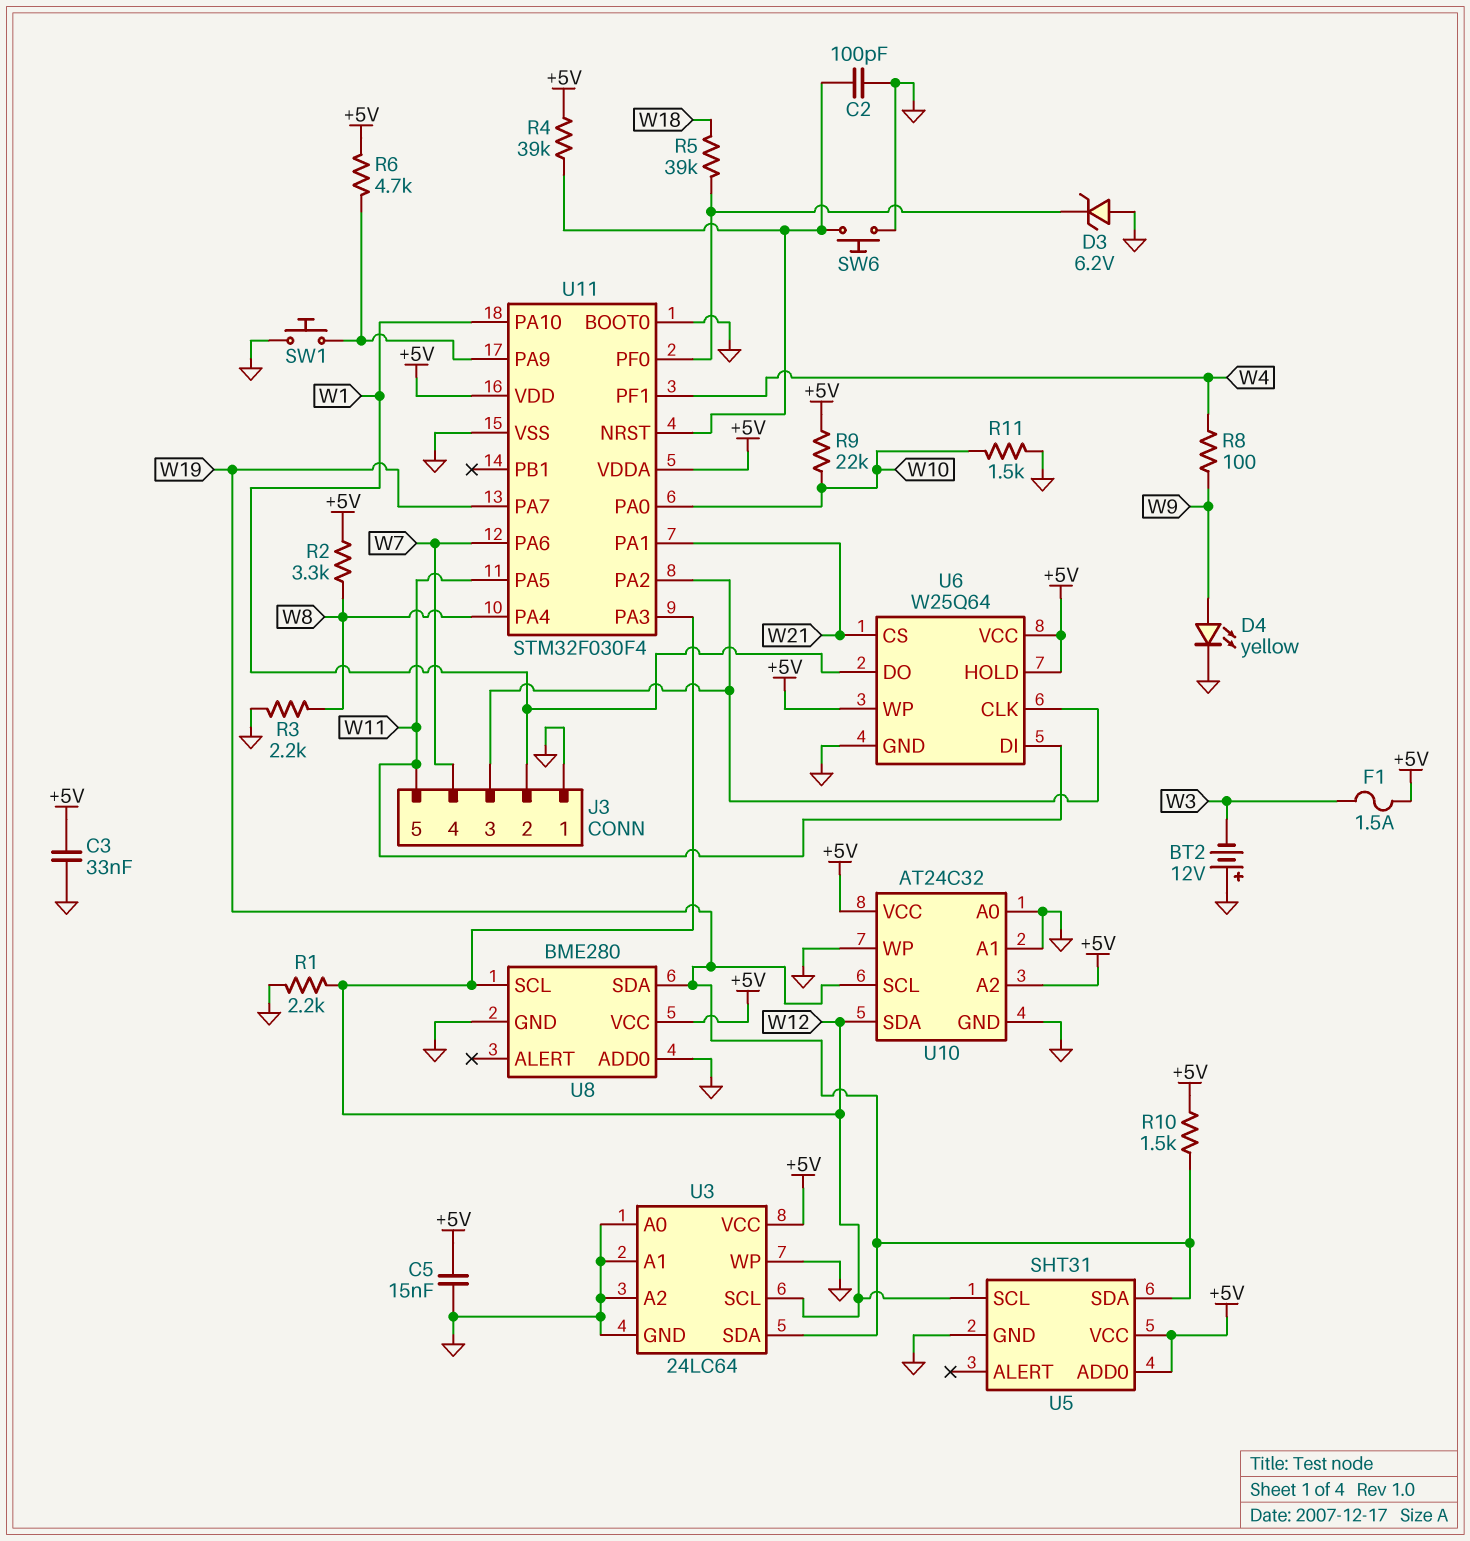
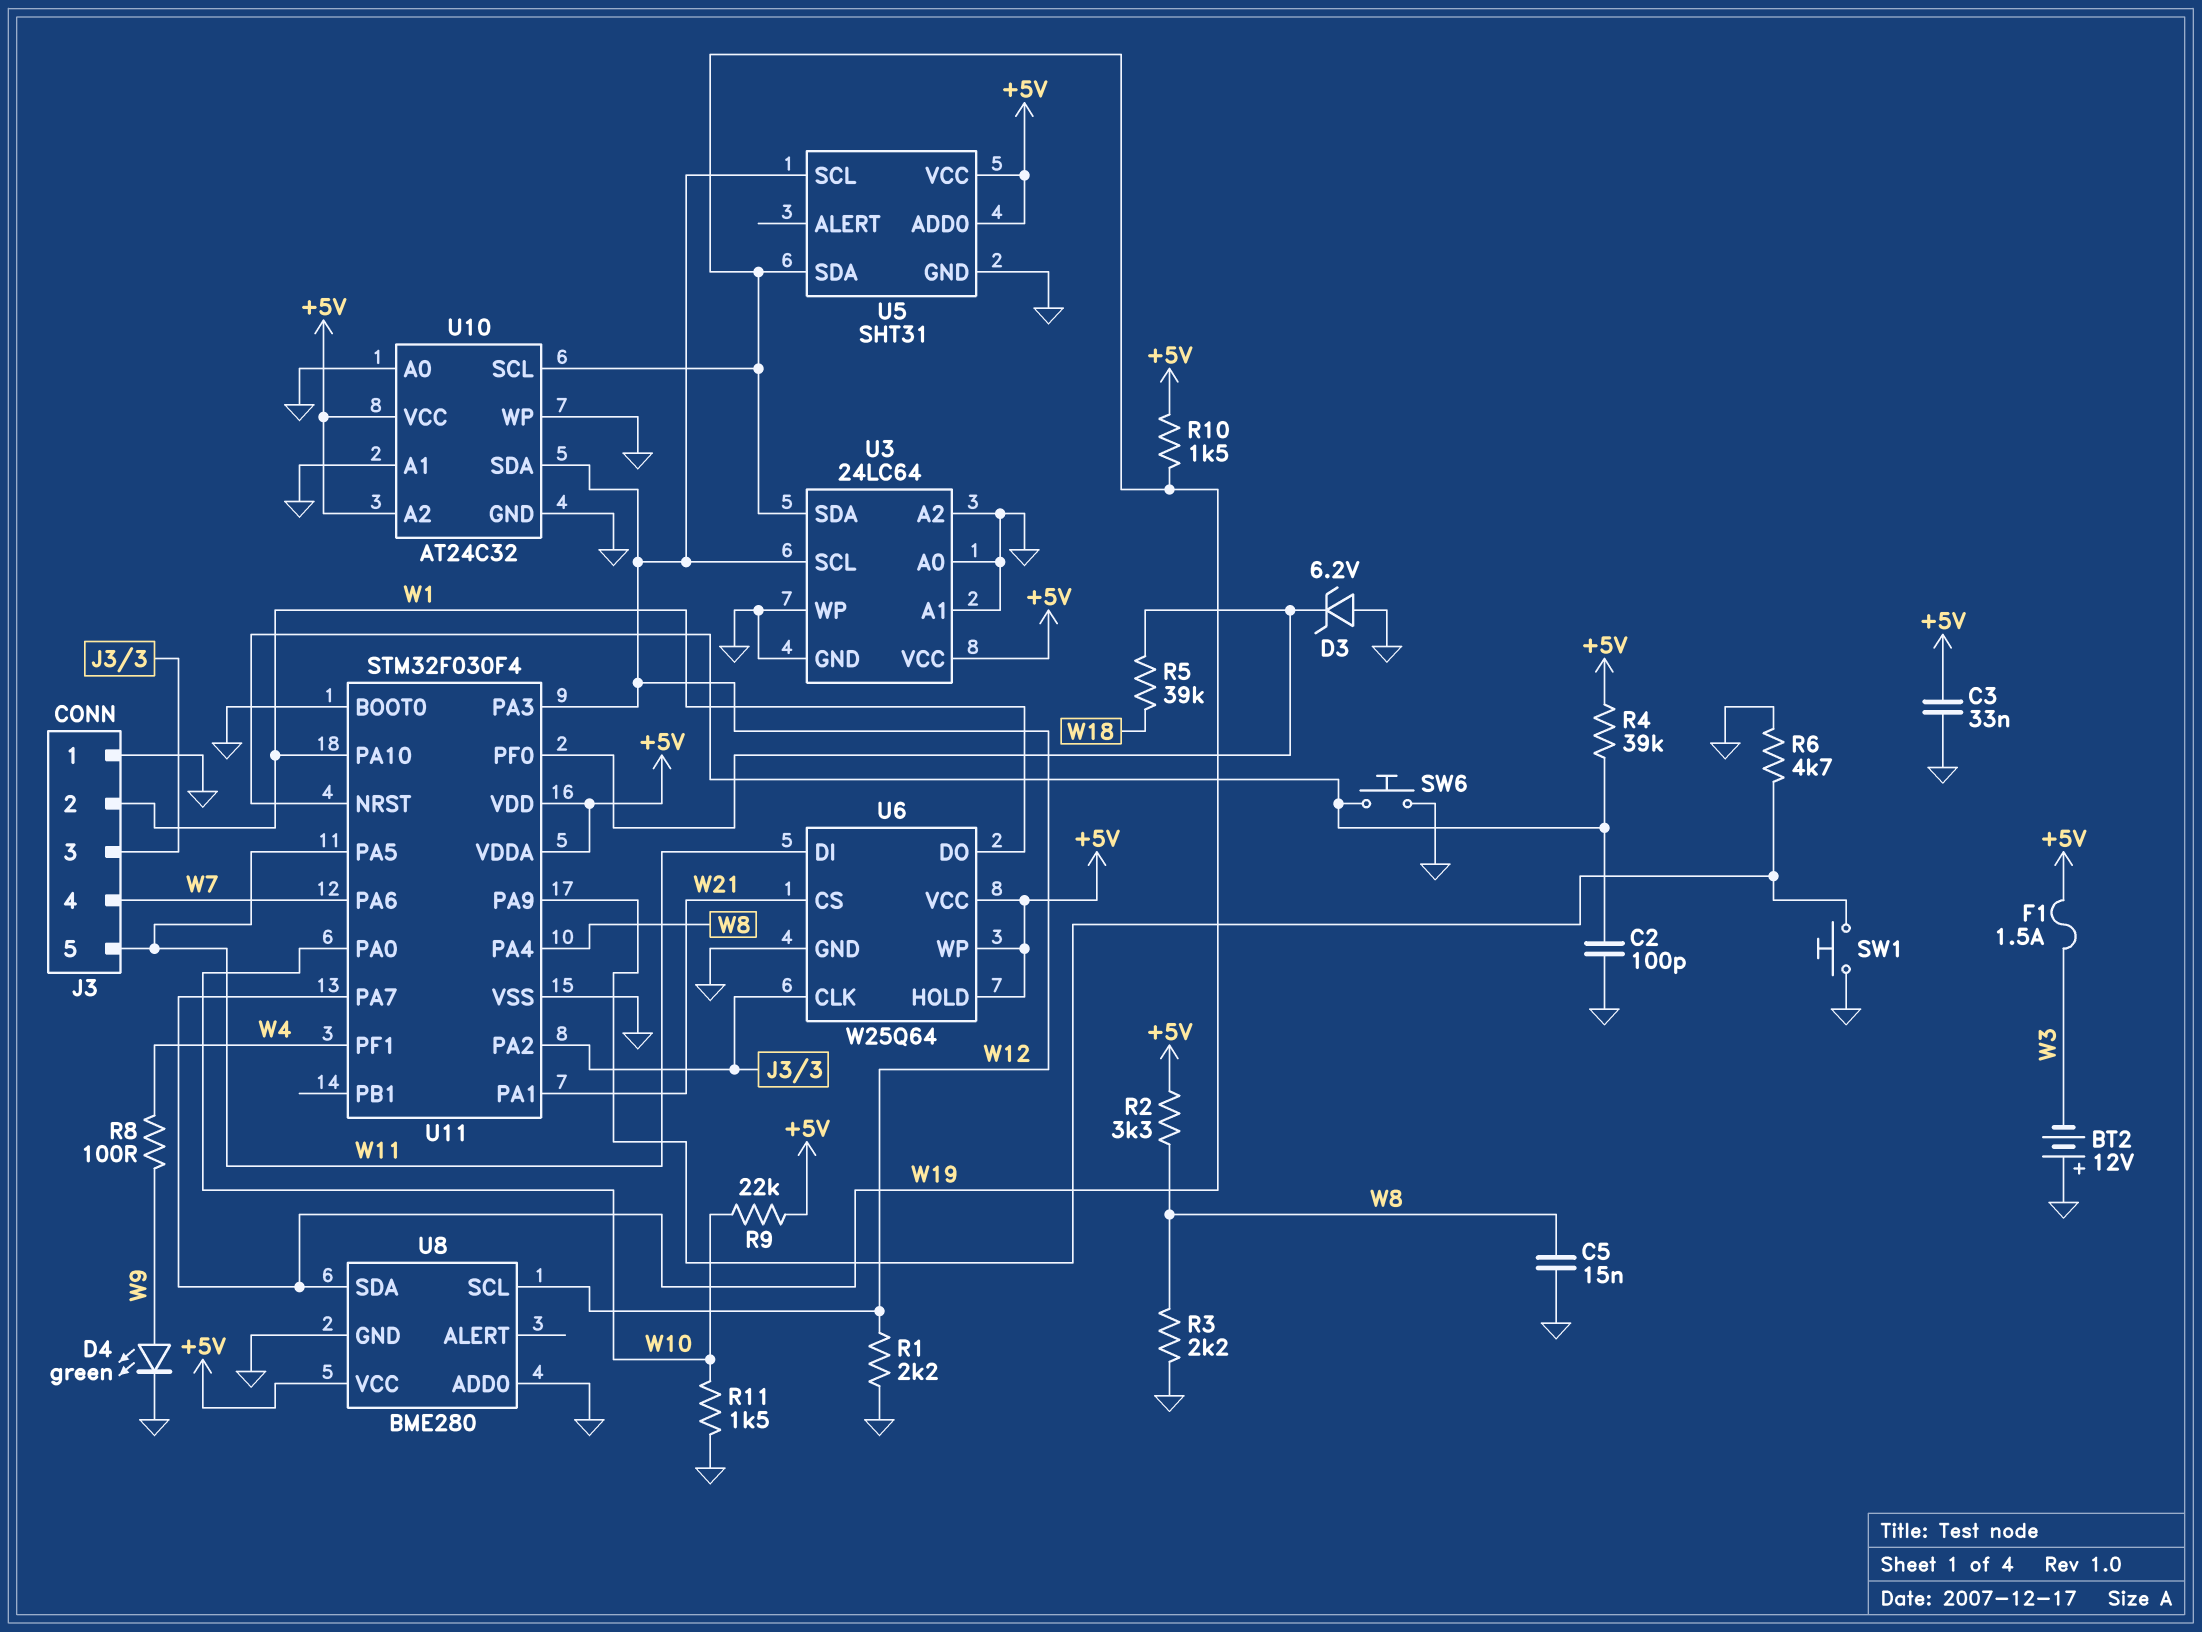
C5: 15nF (+5V, GND) -> 15nF (GND, W8)
D4: LED yellow (A W9, K GND) -> LED green (A W9, K GND)
R6: 4.7k (+5V, U11/PA9) -> 4.7k (GND, U11/PA9)

